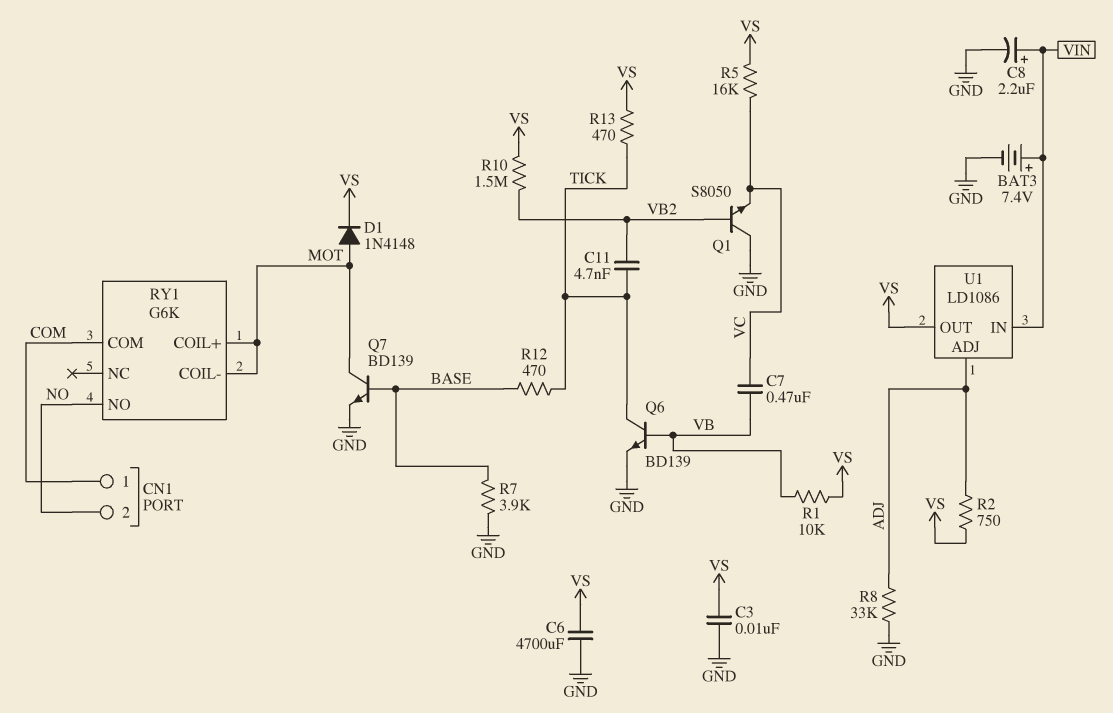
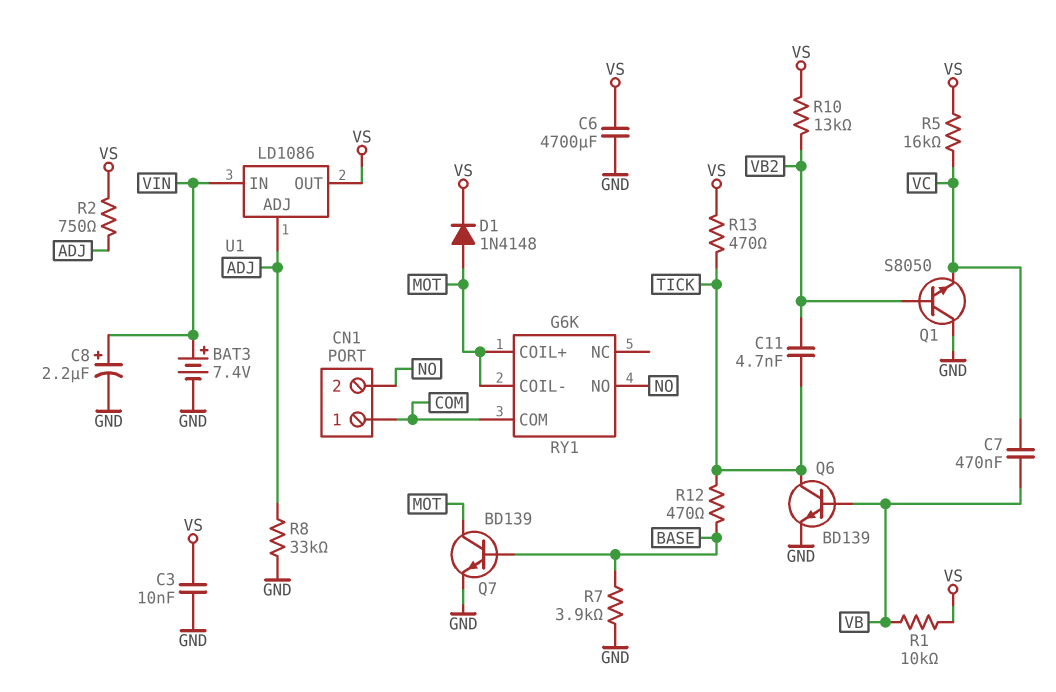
R10: 1.5M (VB2, VS) -> 13k (VB2, VS)

